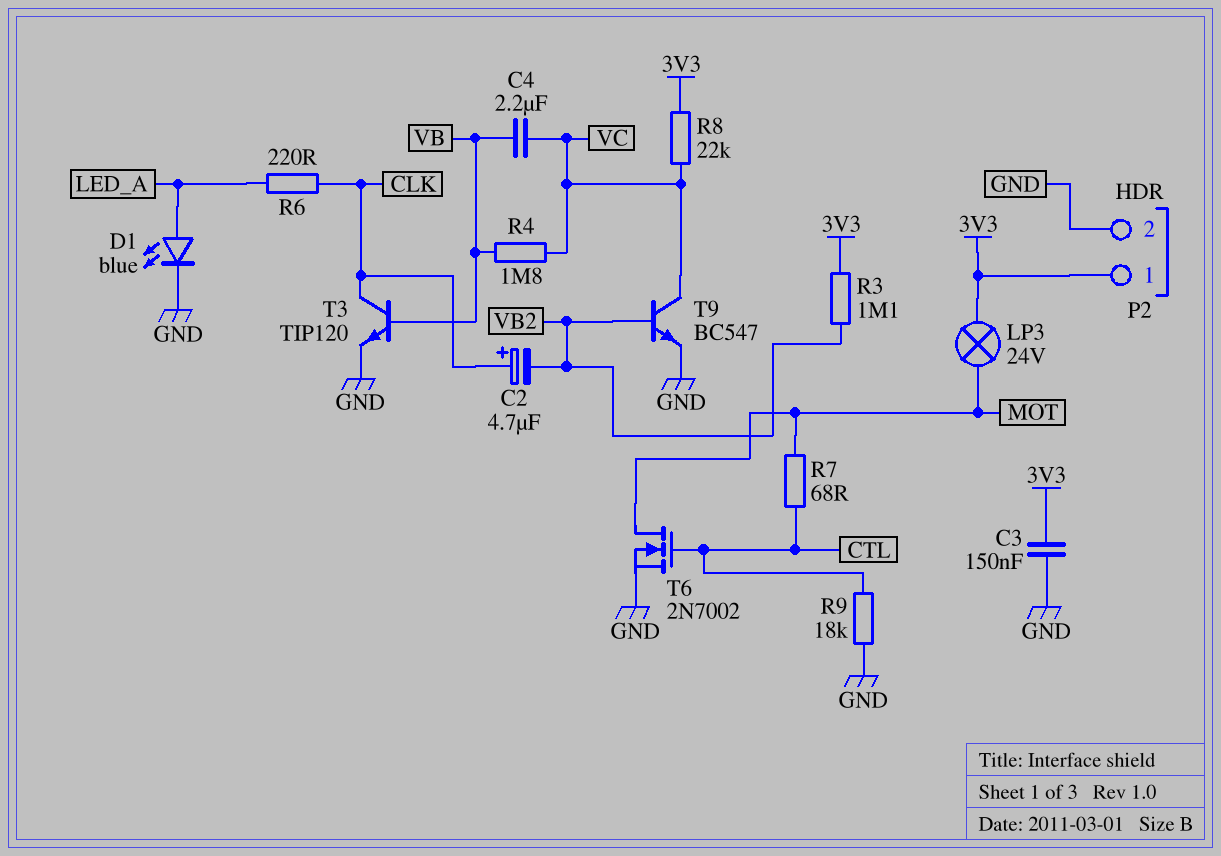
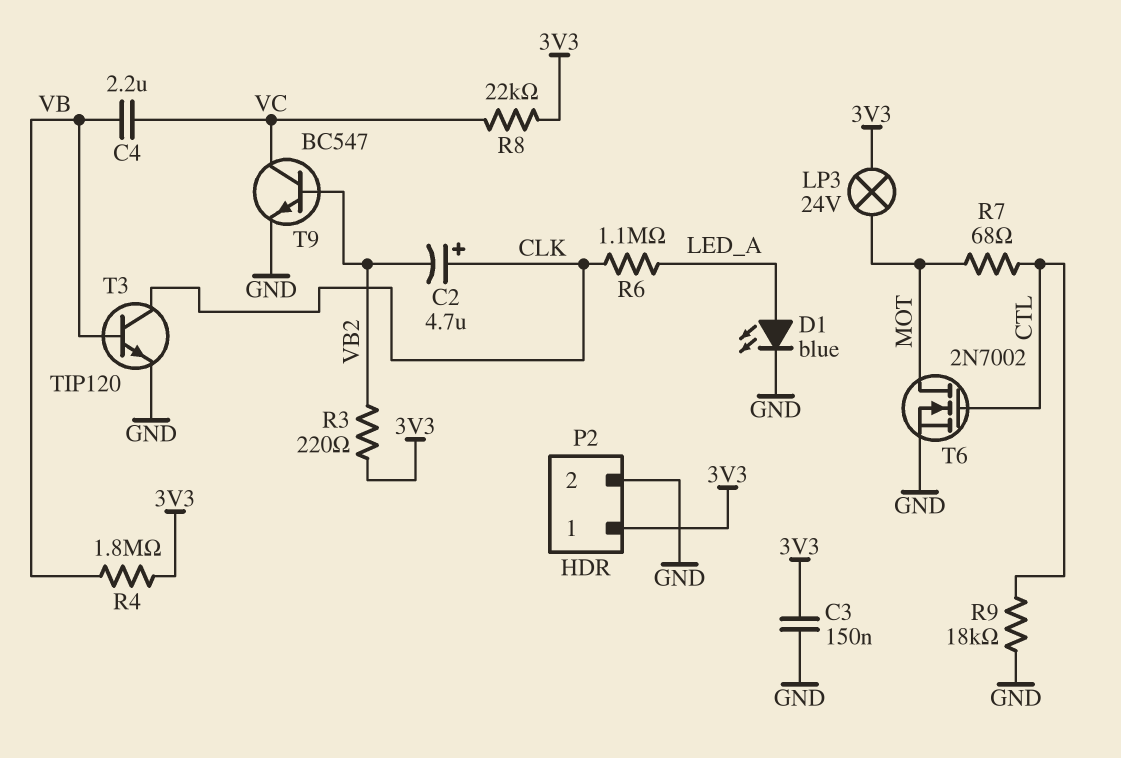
R3: 1.1M (3V3, VB2) -> 220 (3V3, VB2)
R4: 1.8M (VB, VC) -> 1.8M (3V3, VB)
R6: 220 (CLK, LED_A) -> 1.1M (CLK, LED_A)

